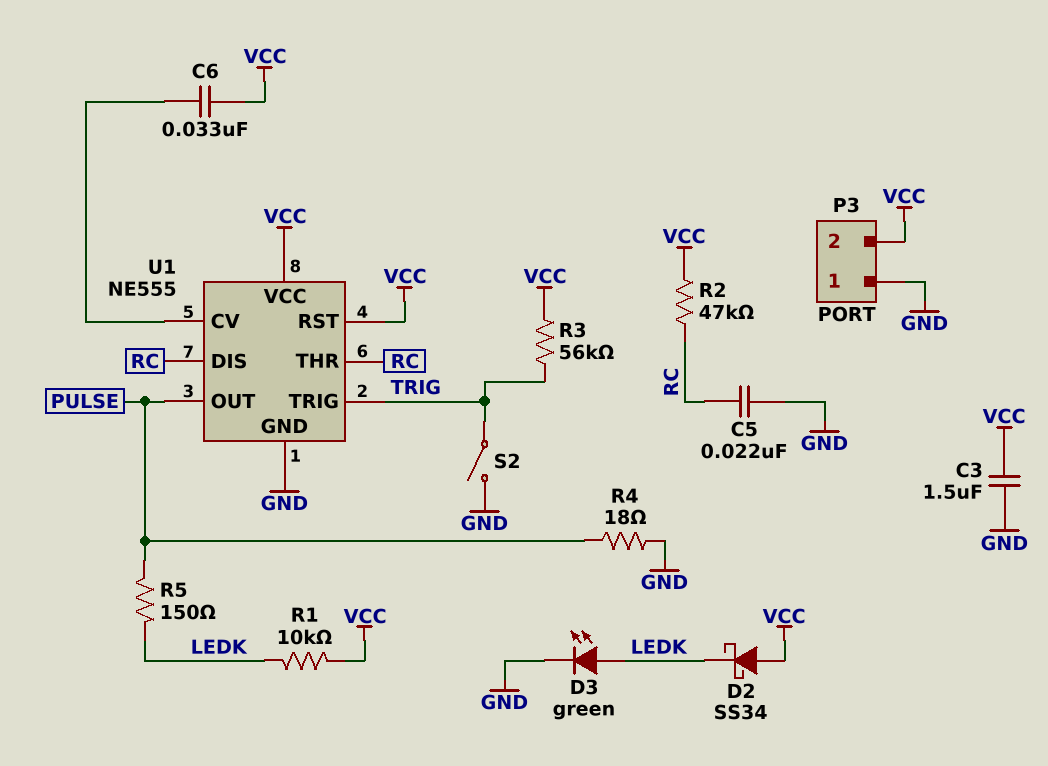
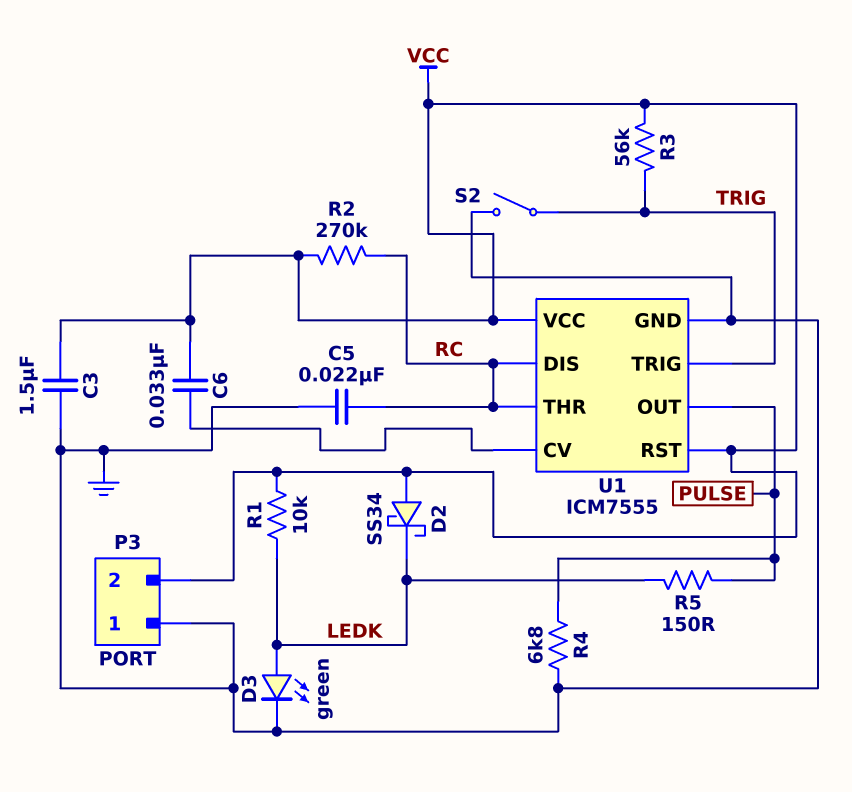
R2: 47k (RC, VCC) -> 270k (RC, VCC)
R4: 18 (GND, PULSE) -> 6.8k (GND, PULSE)
U1: NE555 -> ICM7555

